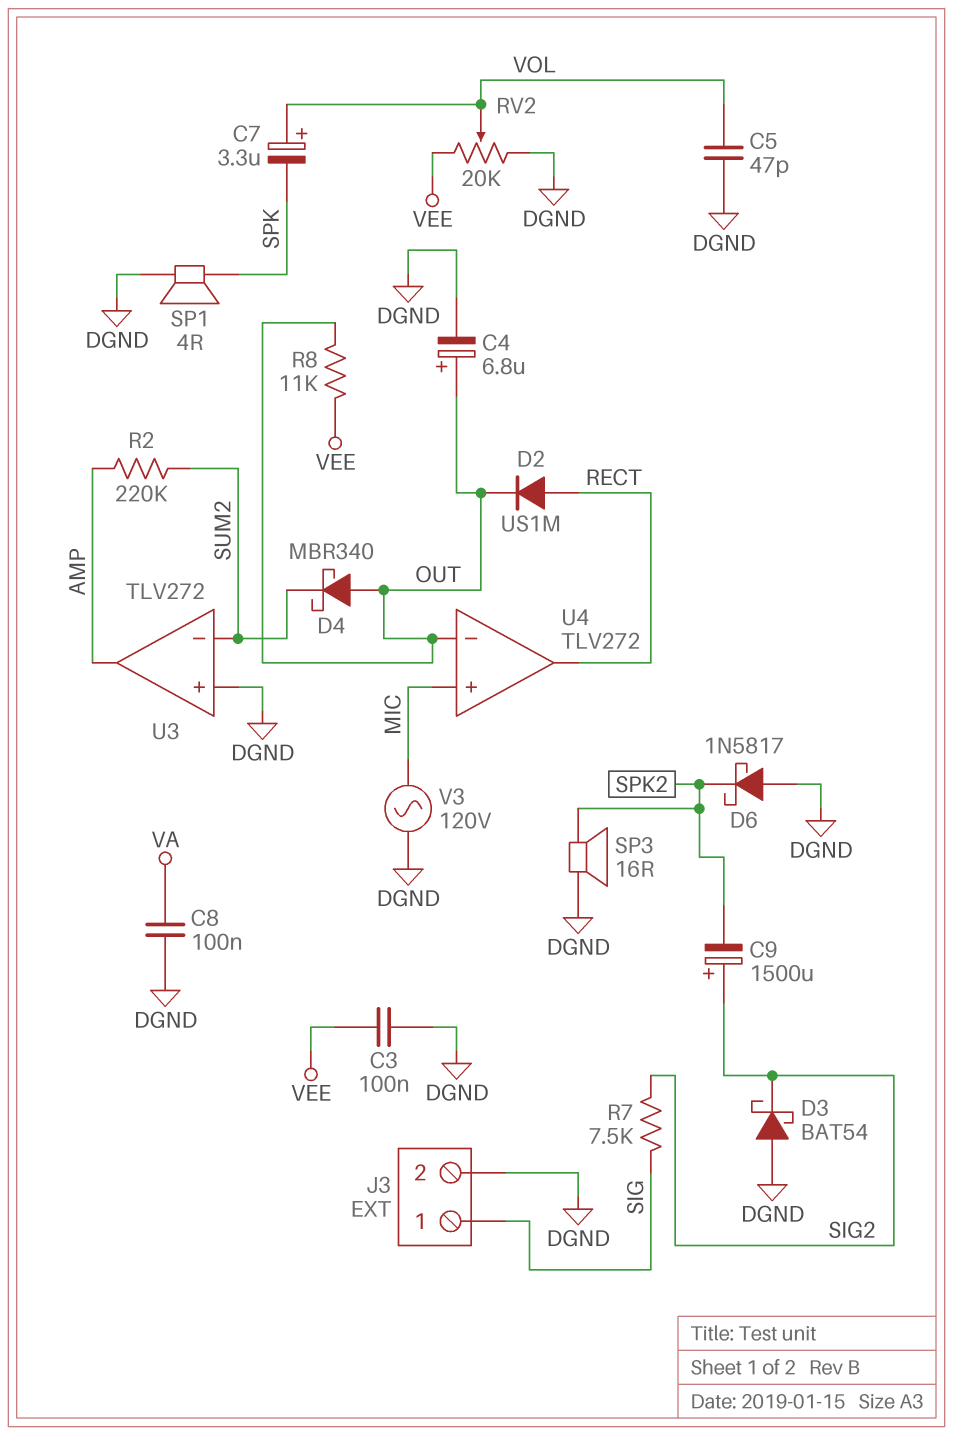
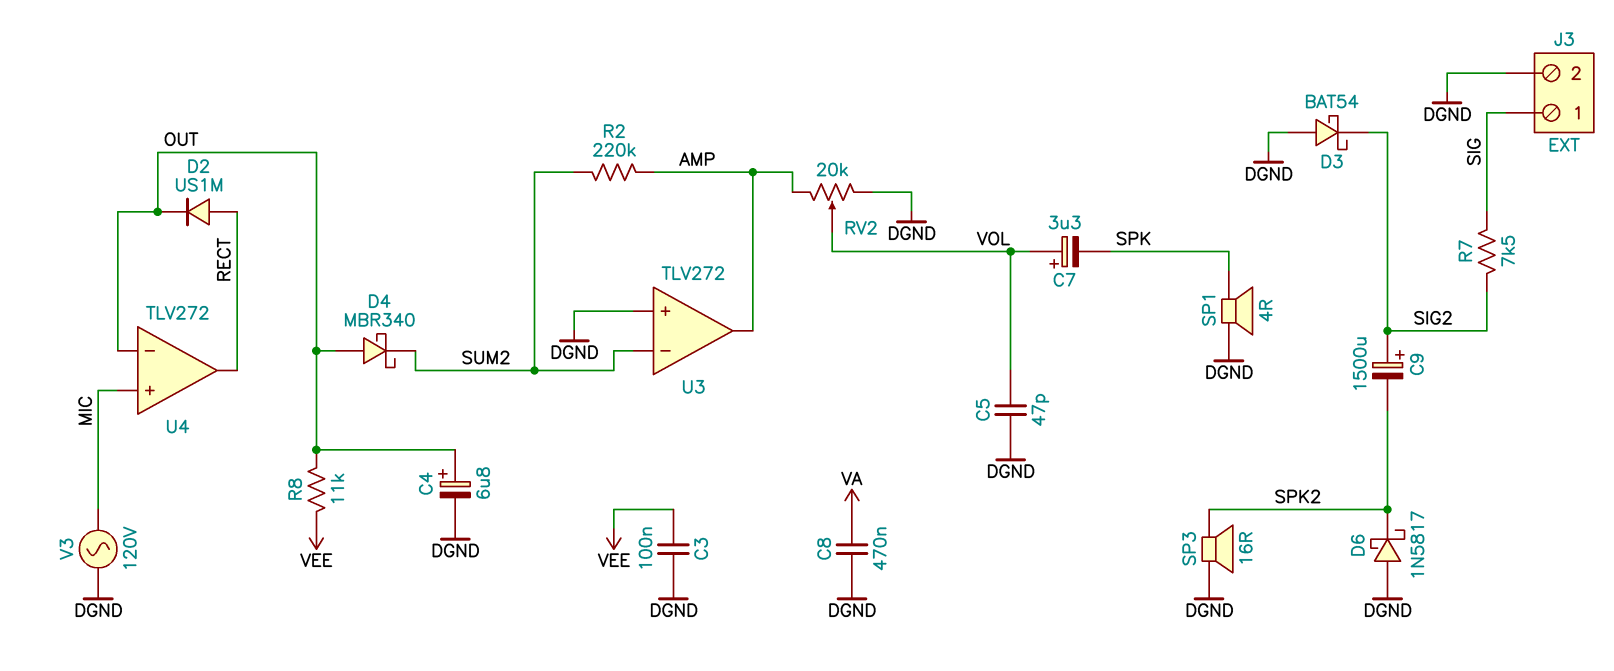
C8: 100nF (DGND, VA) -> 470nF (DGND, VA)
RV2: 20k (DGND, VEE, wiper VOL) -> 20k (AMP, DGND, wiper VOL)

